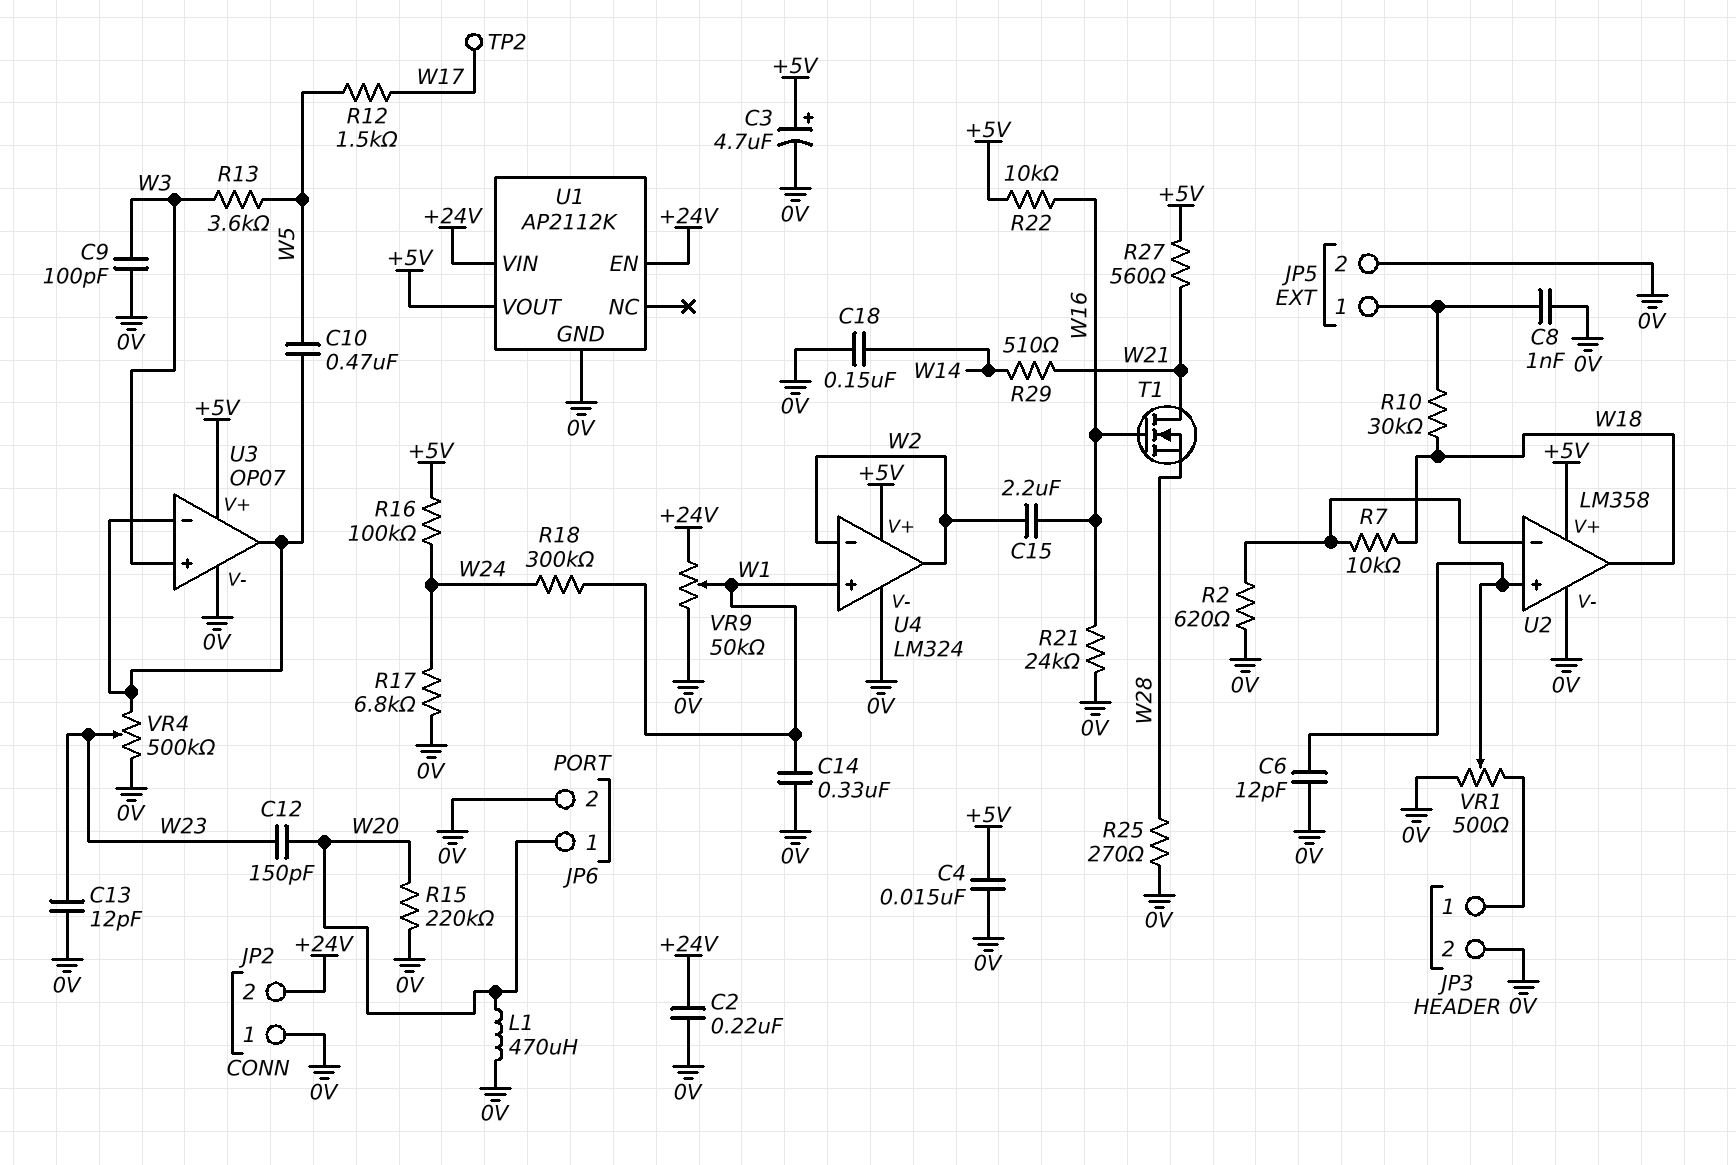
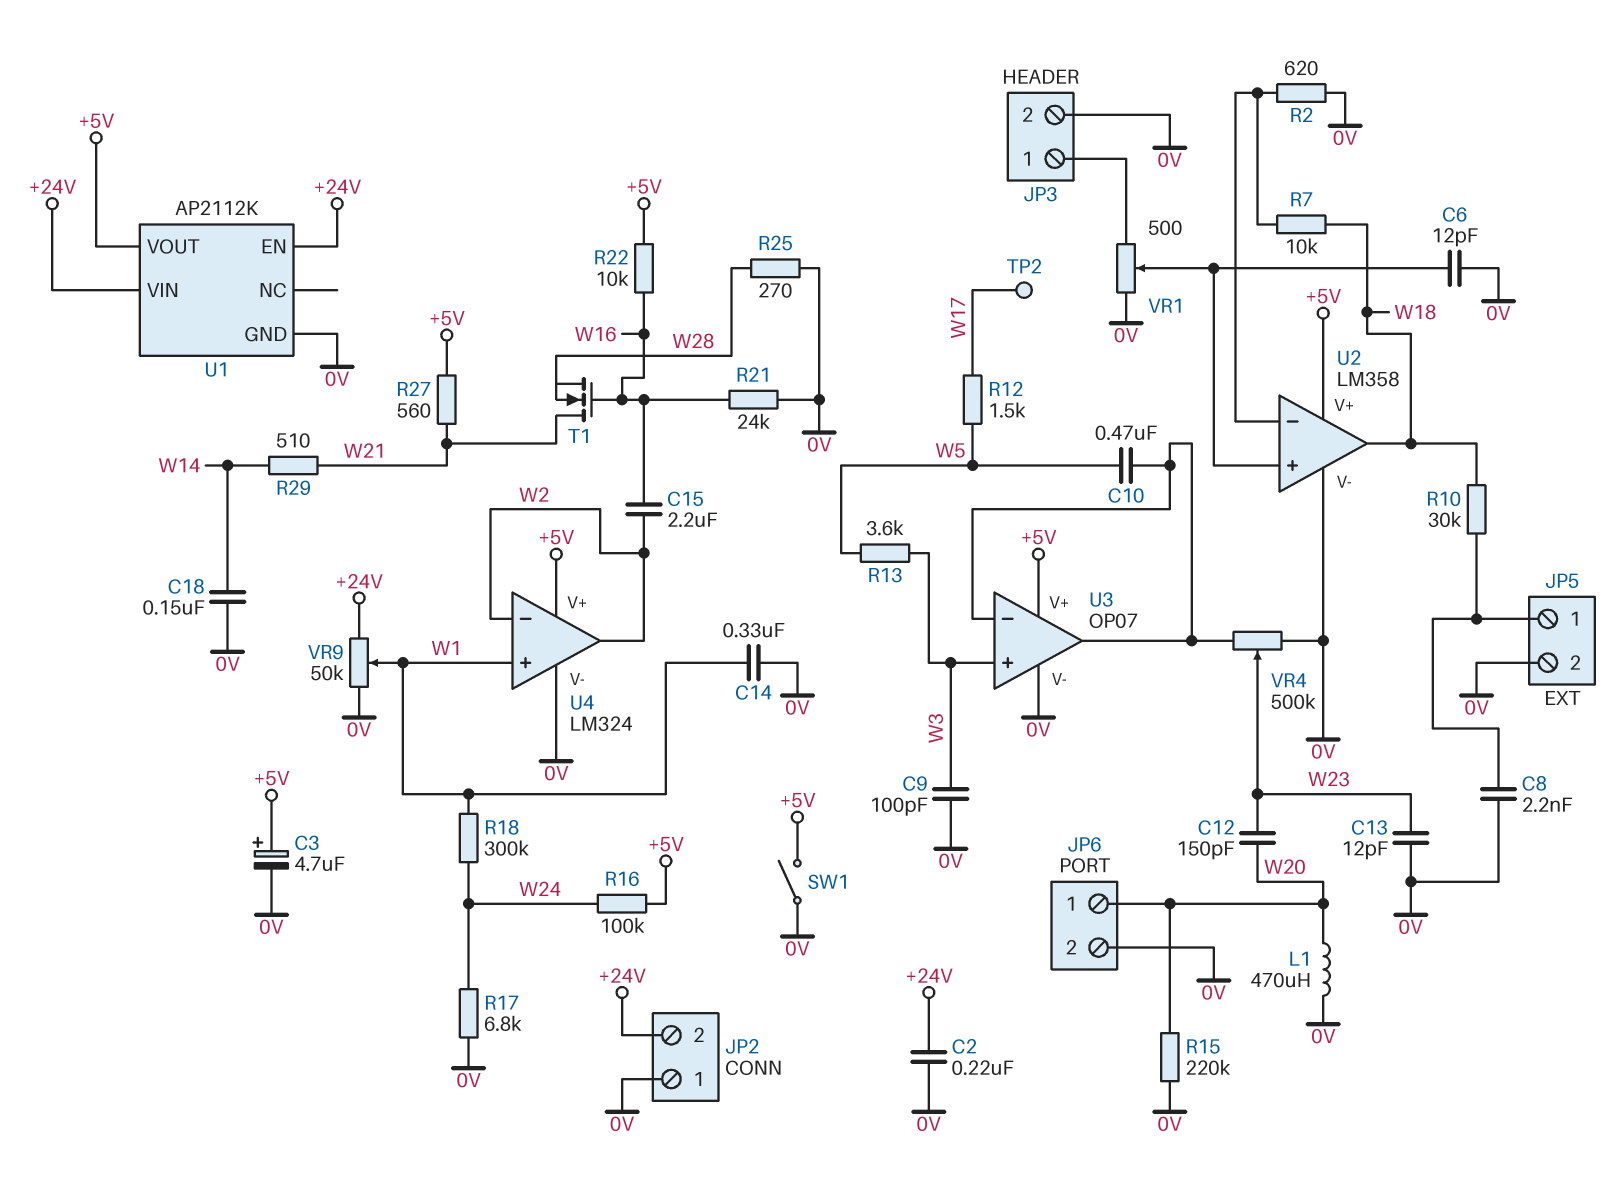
C4: 15nF (+5V, 0V) -> none
C8: 1nF (0V, JP5/1) -> 2.2nF (0V, JP5/1)
SW1: none -> switch (+5V, 0V)

